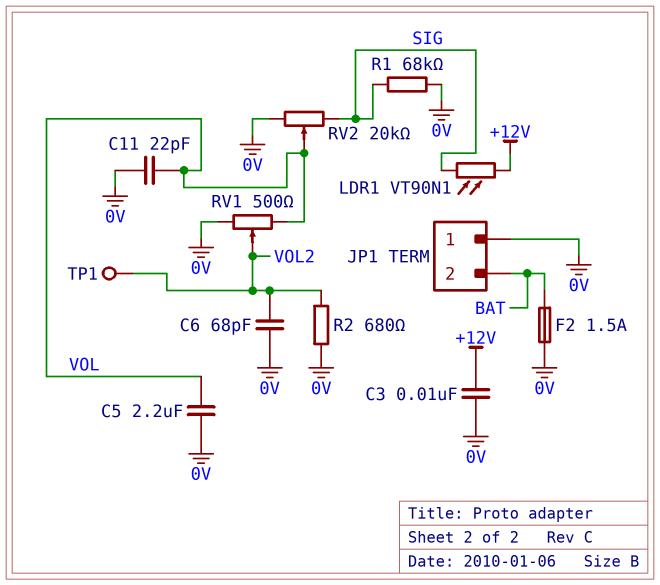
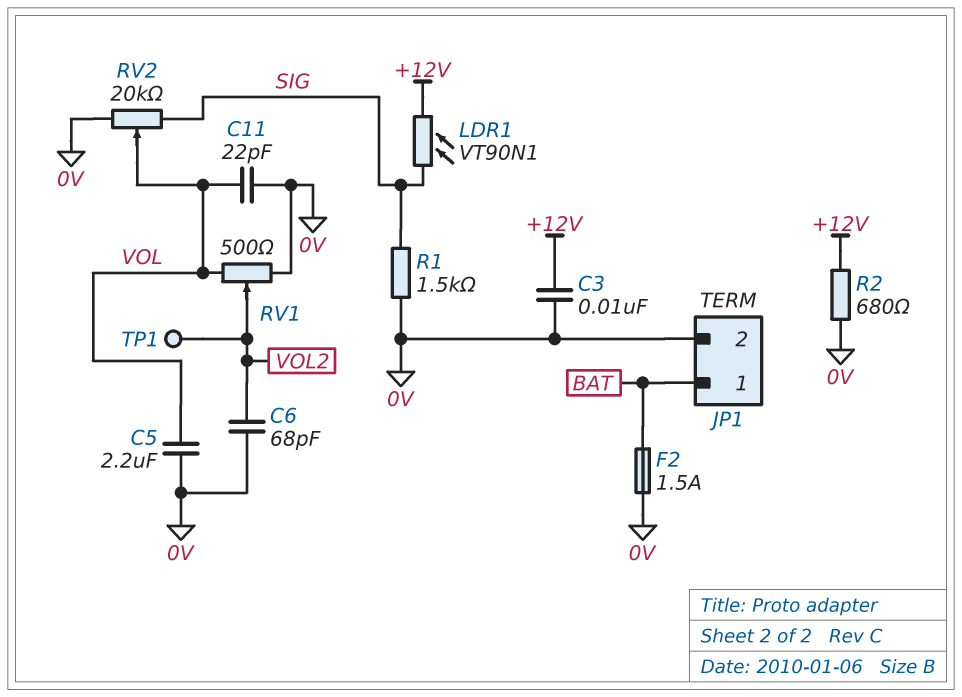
JP1 pin 1: 0V -> BAT
JP1 pin 2: BAT -> 0V
R1: 68k (0V, SIG) -> 1.5k (0V, SIG)
R2: 680 (0V, VOL2) -> 680 (+12V, 0V)

